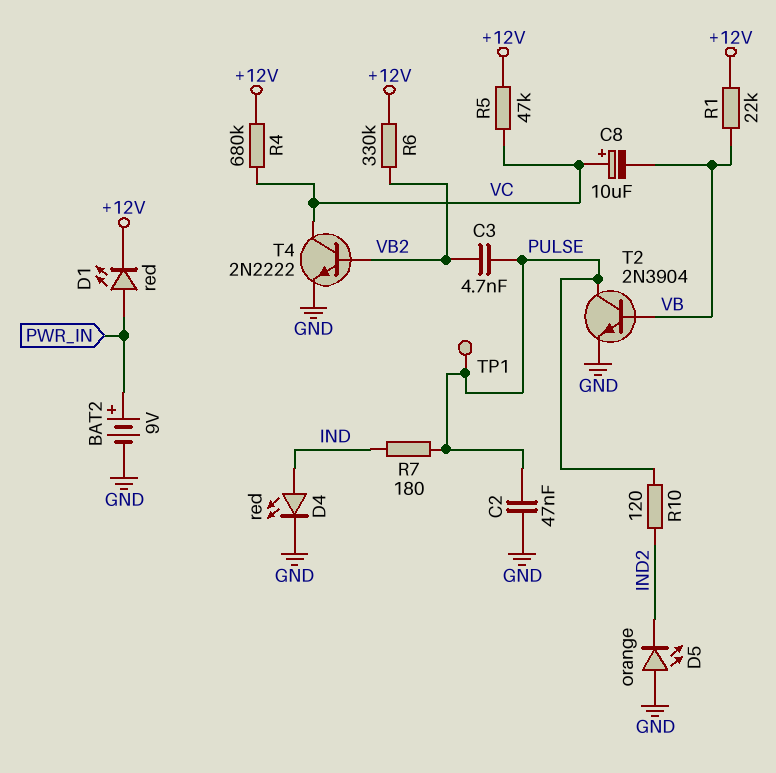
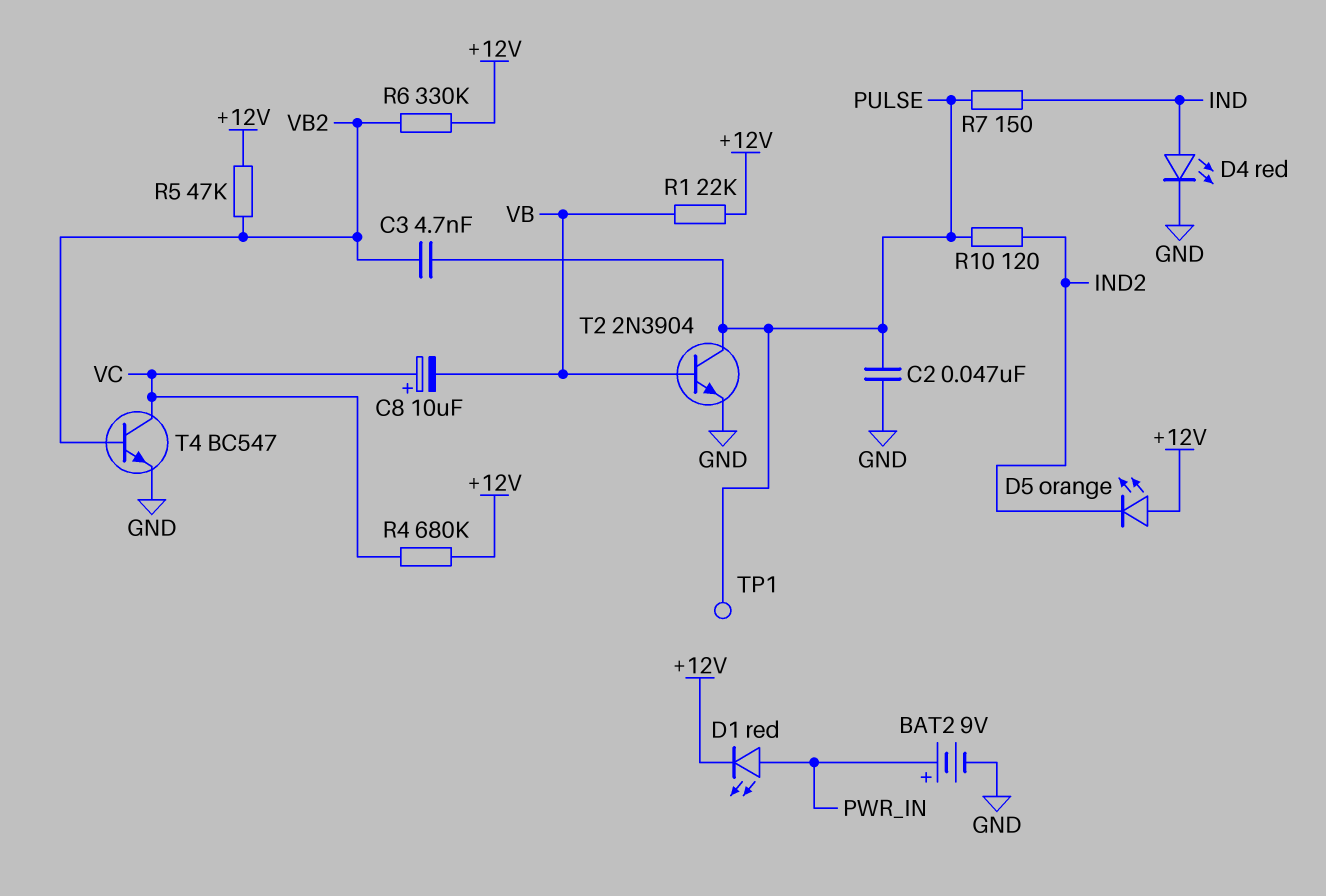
D5: LED orange (A GND, K IND2) -> LED orange (A +12V, K IND2)
R5: 47k (+12V, VC) -> 47k (+12V, VB2)
R7: 180 (IND, PULSE) -> 150 (IND, PULSE)
T4: NPN 2N2222 (B VB2, C VC, E GND) -> NPN BC547 (B VB2, C VC, E GND)

